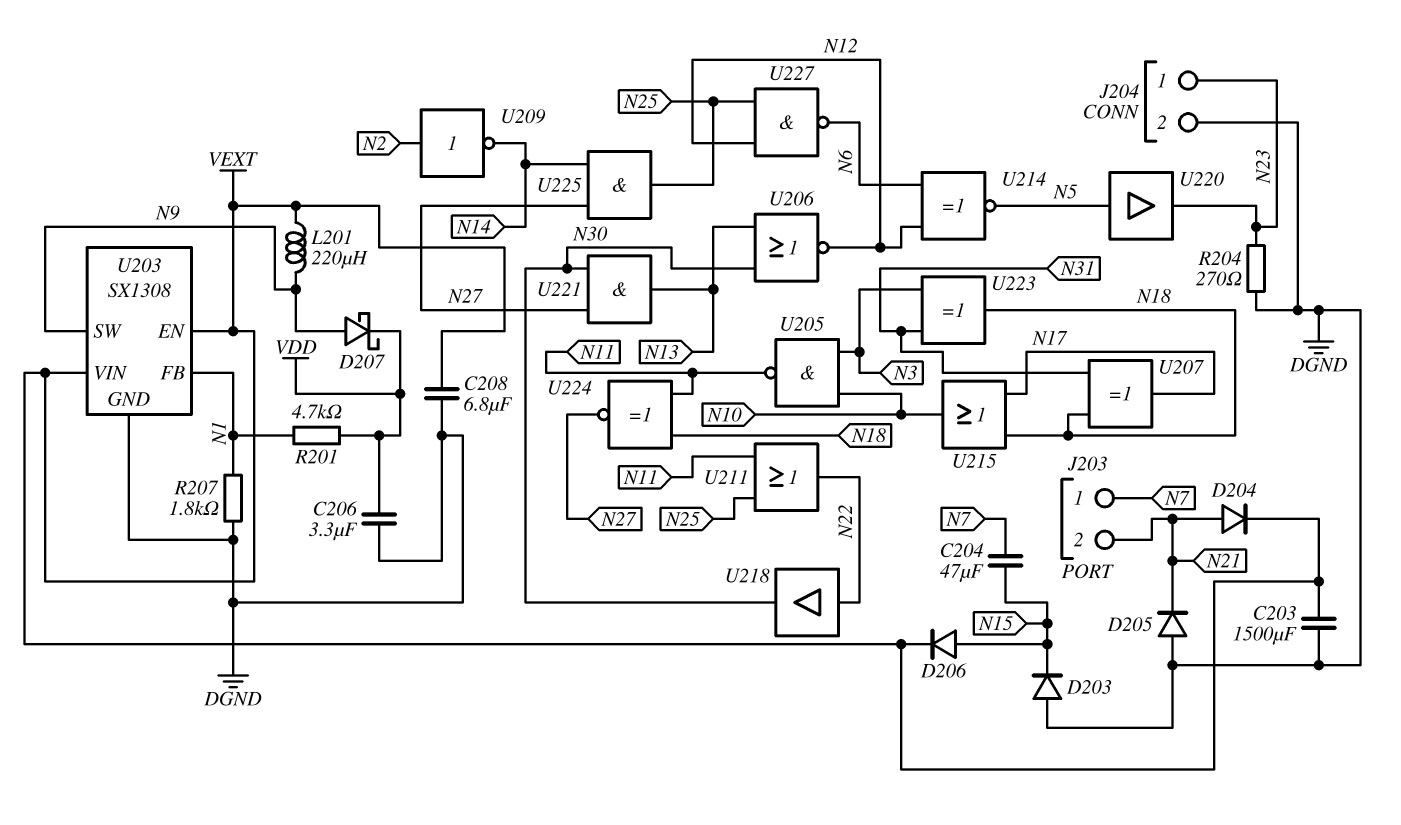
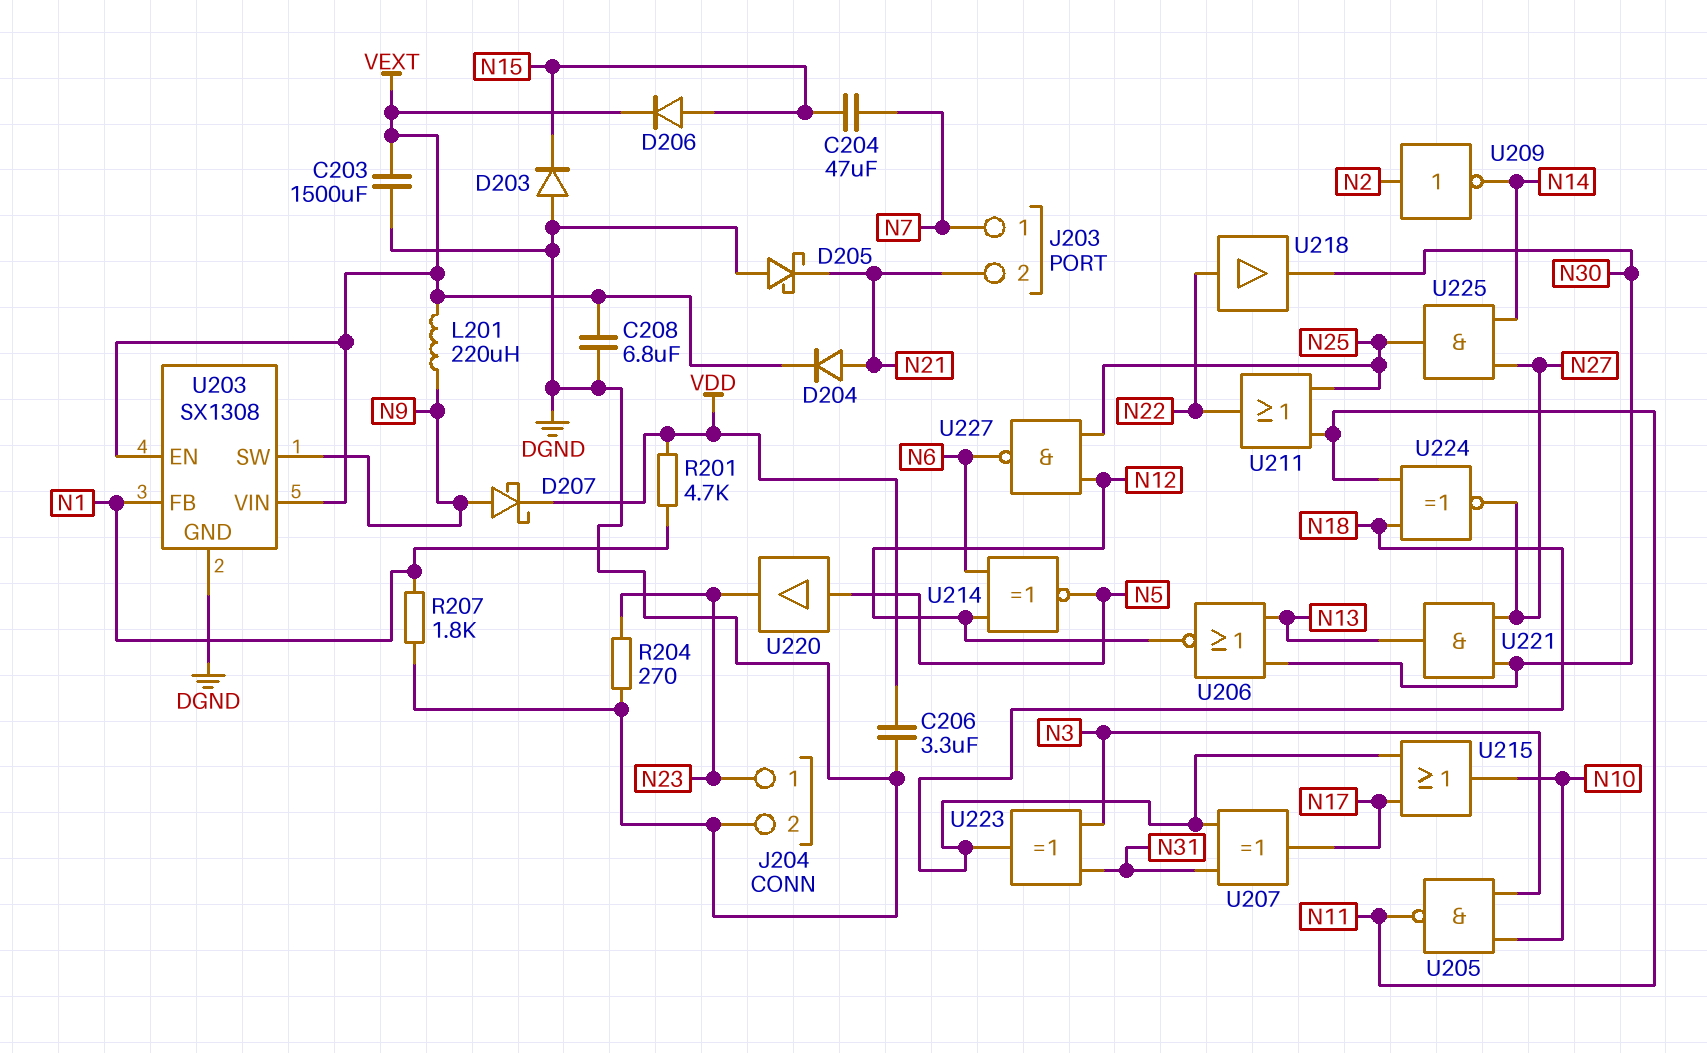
D205: diode (A DGND, K N21) -> schottky (A DGND, K N21)

